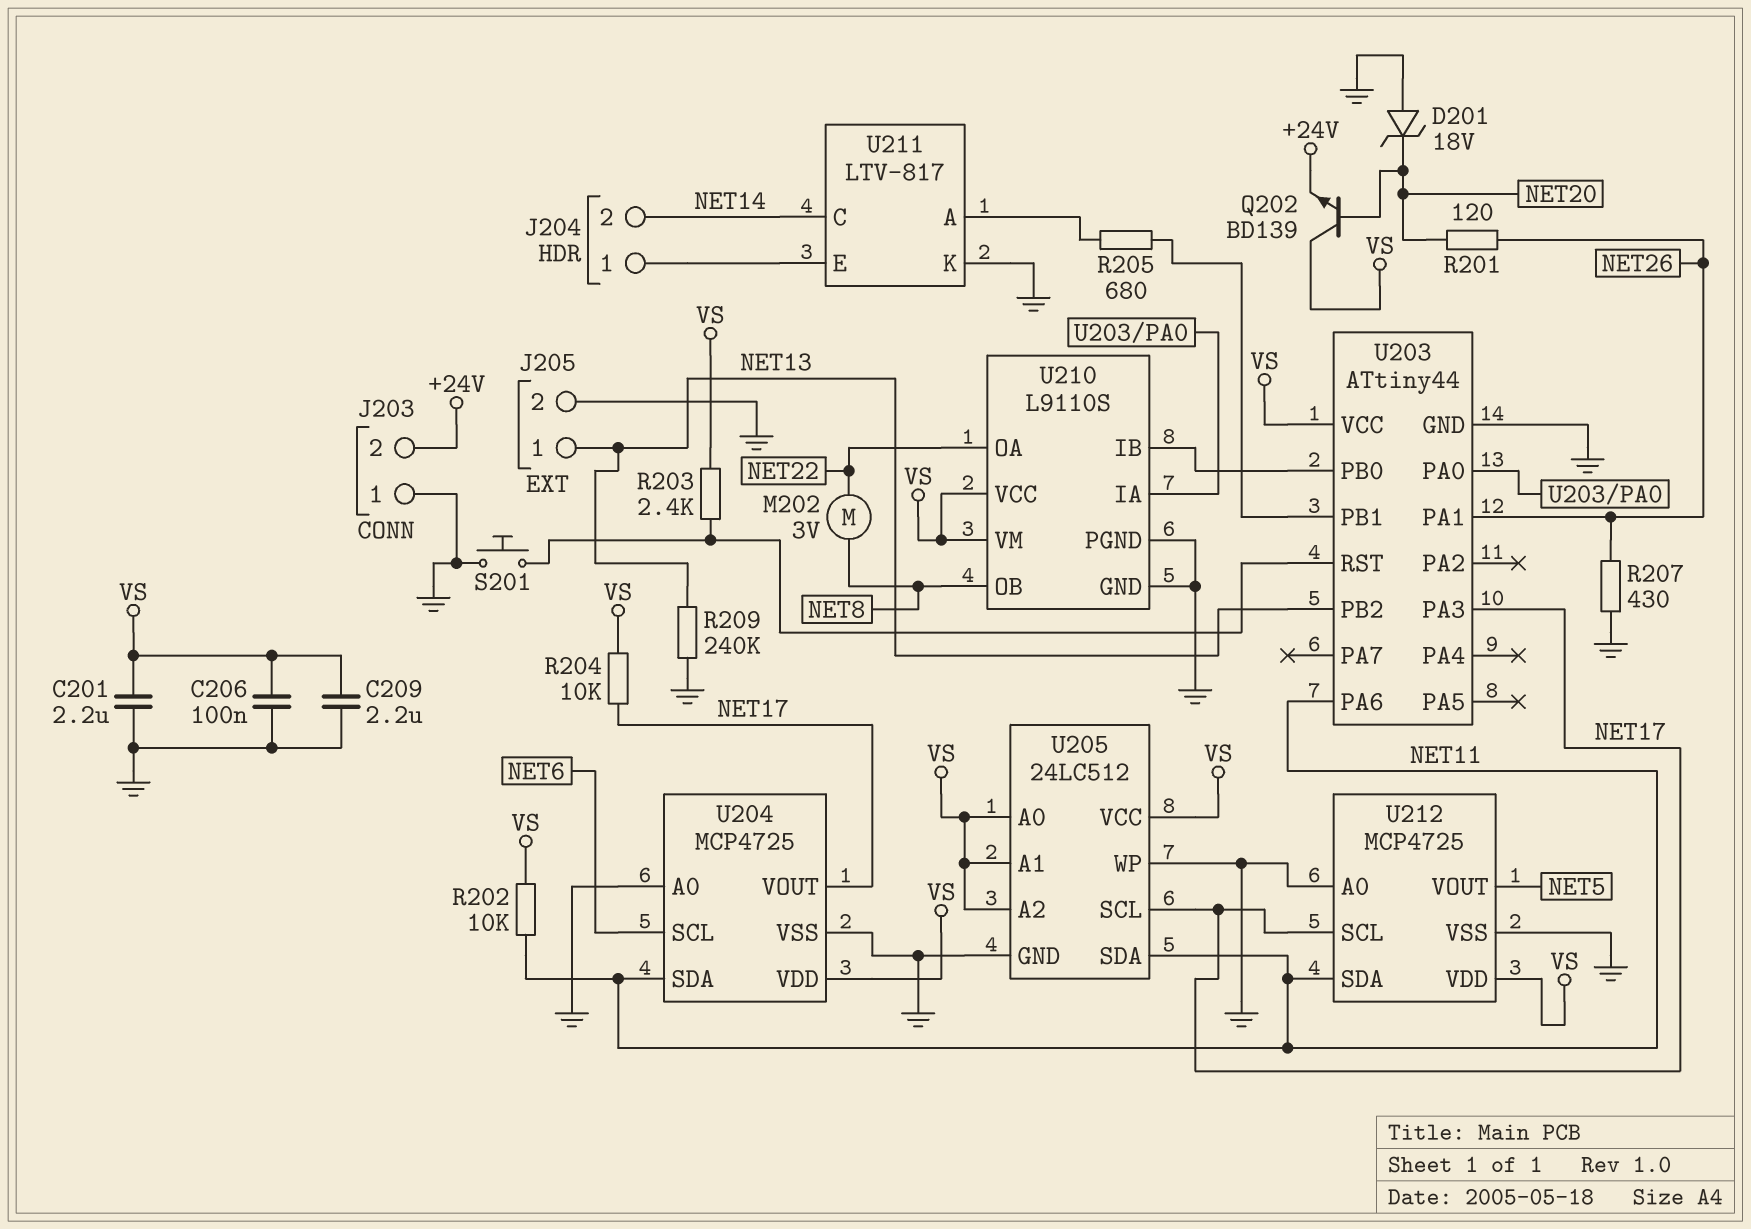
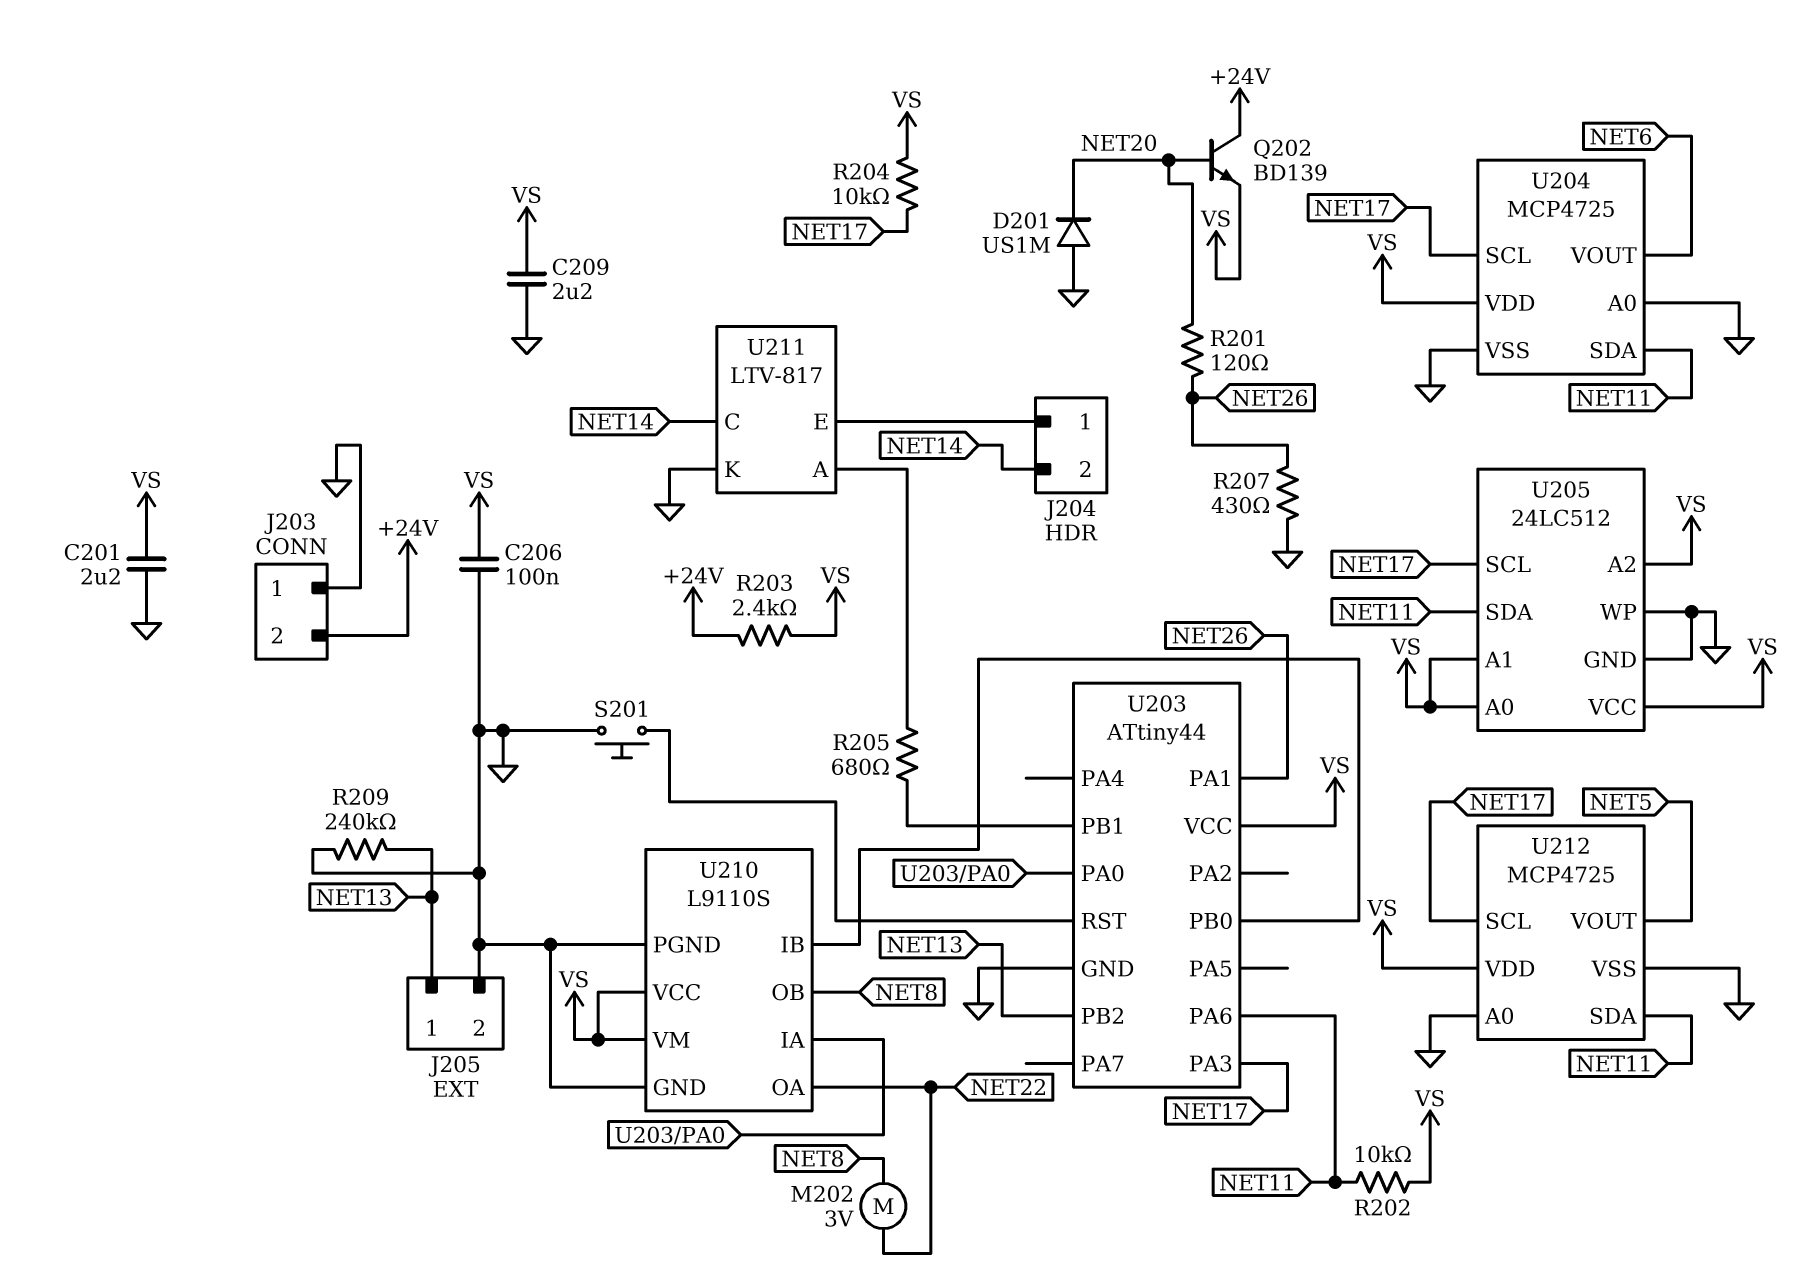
D201: zener 18V (A GND, K NET20) -> diode US1M (A GND, K NET20)
Q202: NPN BD139 (B NET20, C VS, E +24V) -> NPN BD139 (B NET20, C +24V, E VS)
R203: 2.4k (U203/RST, VS) -> 2.4k (+24V, VS)
U204 pin SCL: NET6 -> NET17
U204 pin VOUT: NET17 -> NET6

